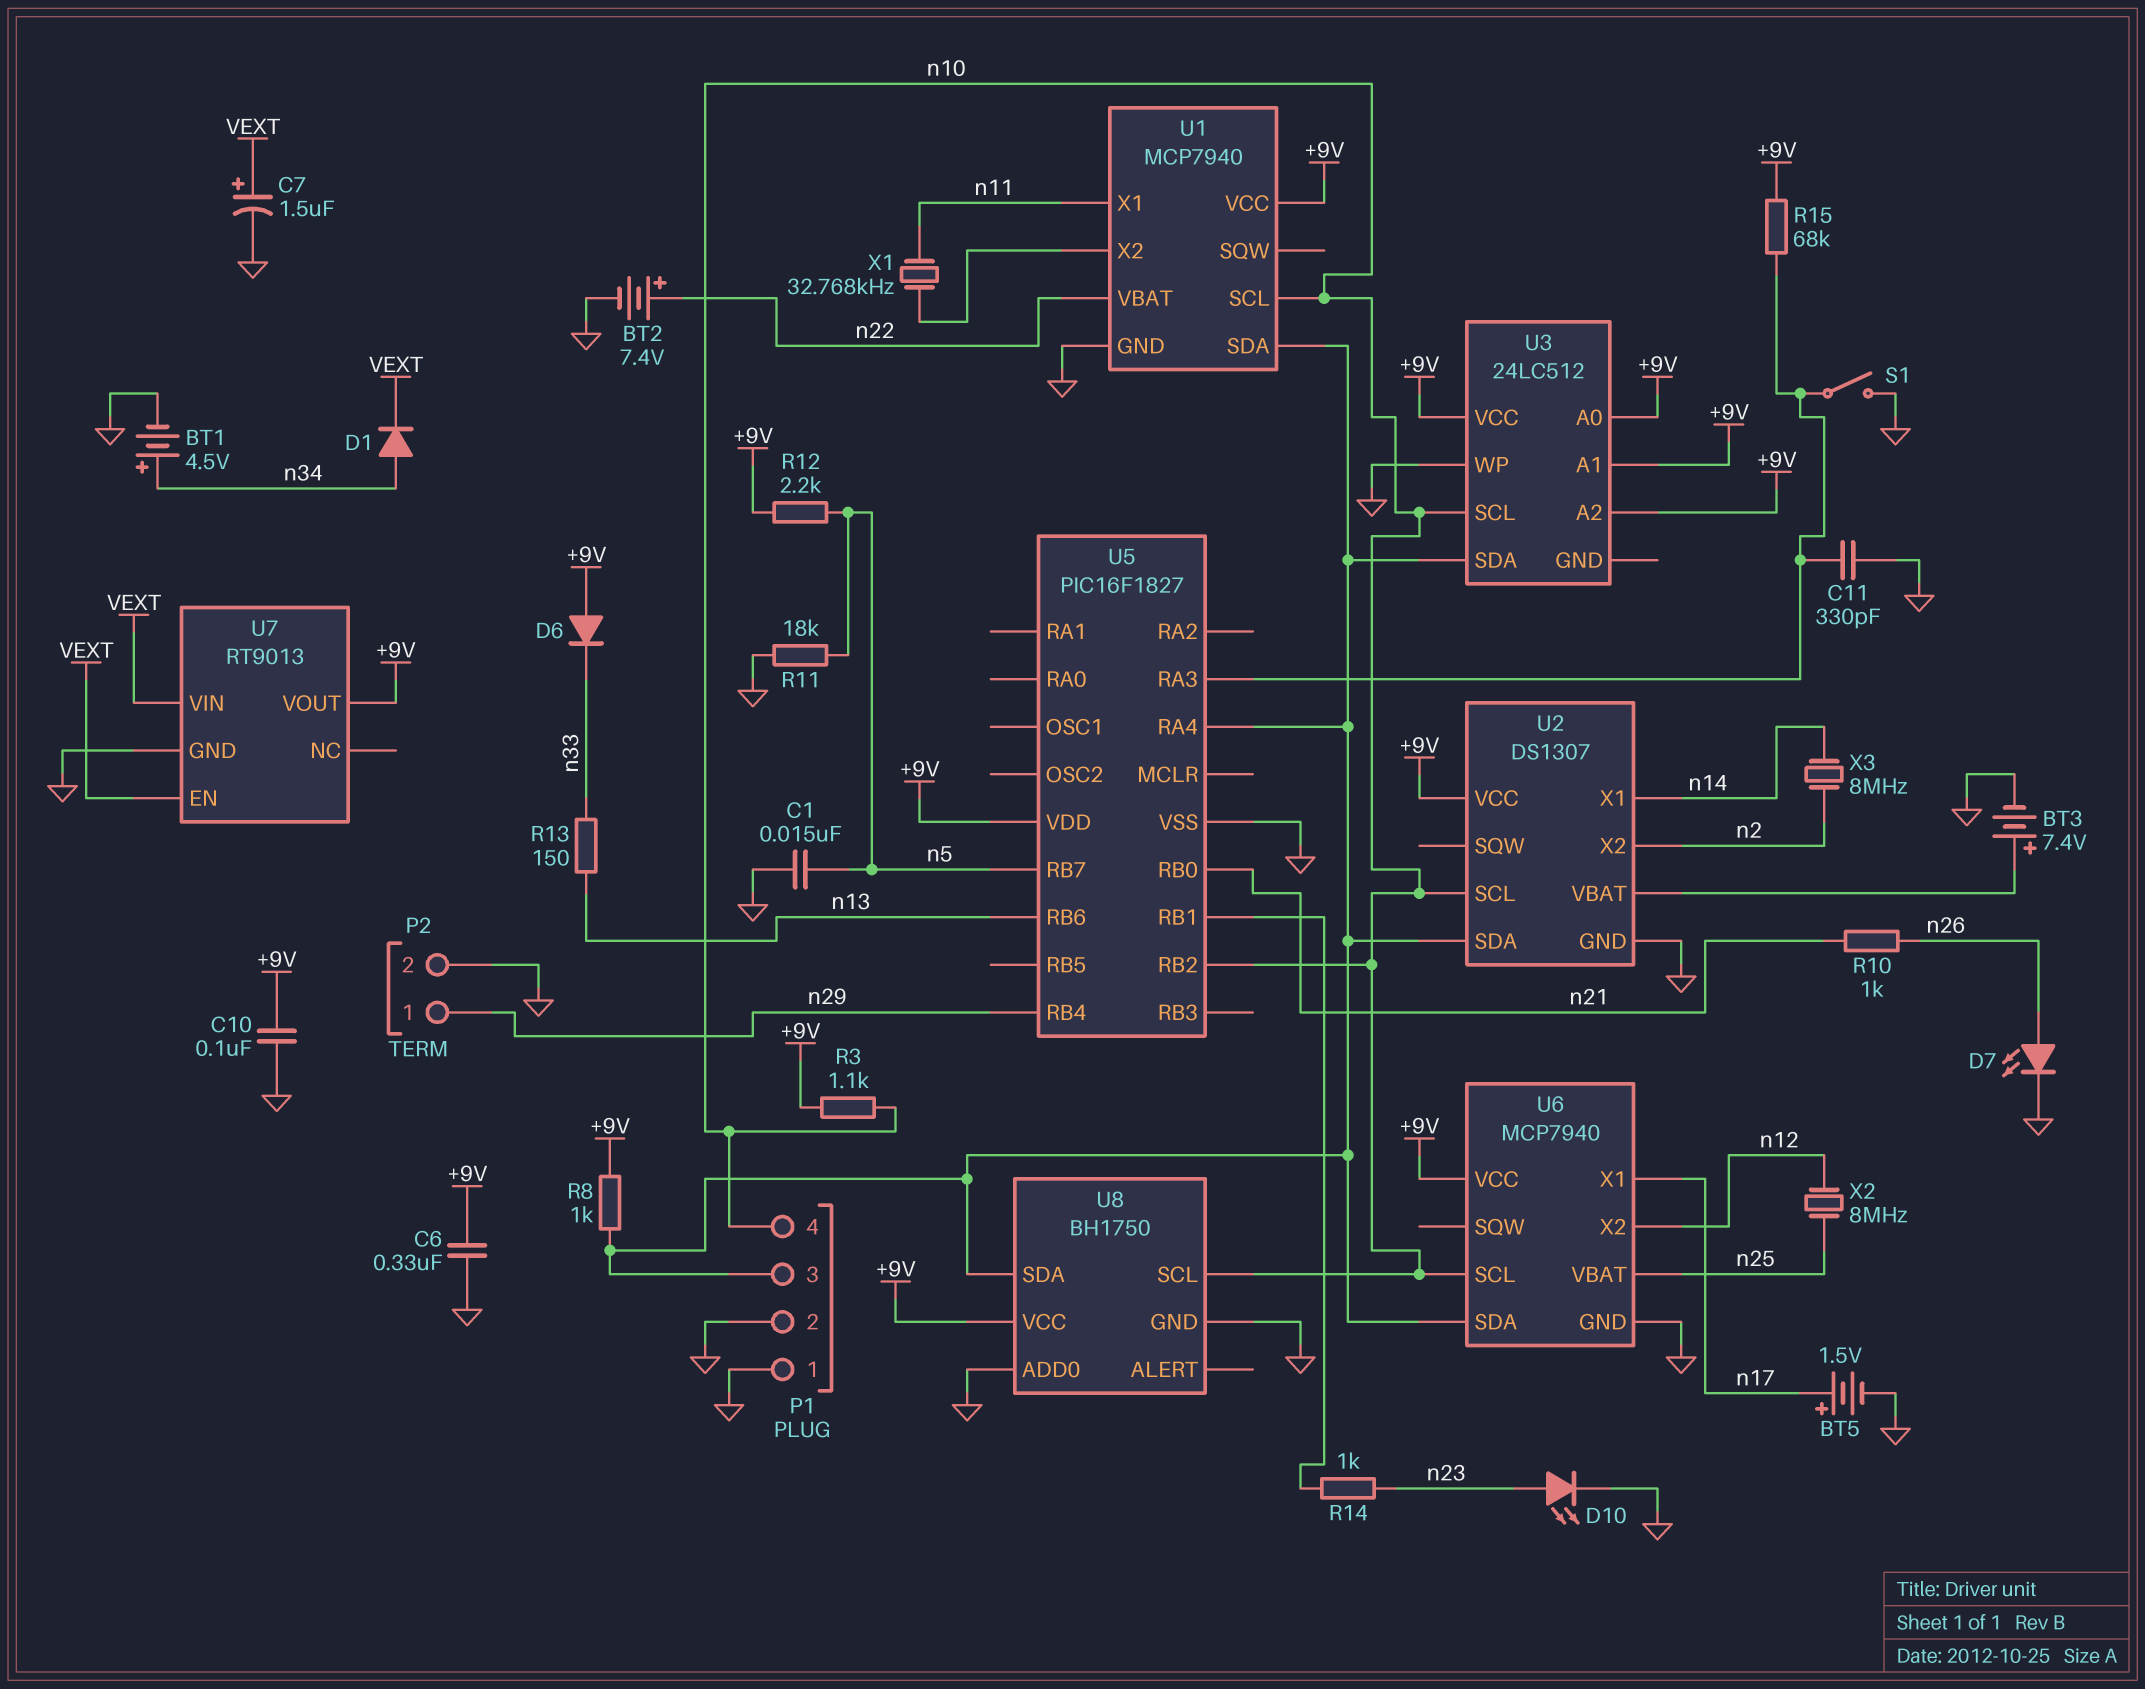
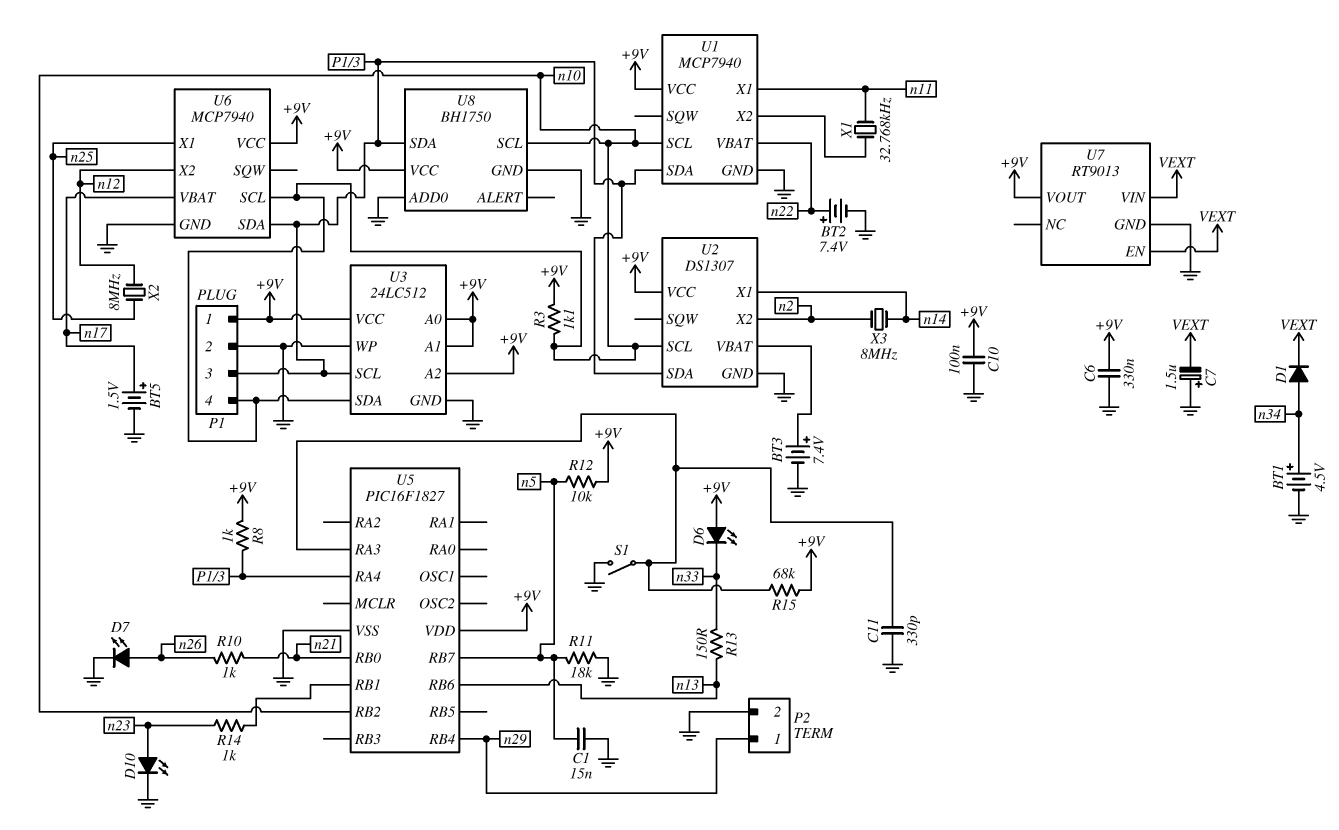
C7: 1.5uF (plus VEXT, minus GND) -> 1.5uF (plus GND, minus VEXT)
D6: diode (A +9V, K n33) -> LED (A +9V, K n33)
P1 pin 1: GND -> +9V
R12: 2.2k (+9V, n5) -> 10k (+9V, n5)
U3 pin GND: none -> GND
U3 pin SCL: n10 -> P1/3
U3 pin SDA: P1/3 -> n10
U6 pin VBAT: n25 -> n17
U6 pin X1: n17 -> n25

